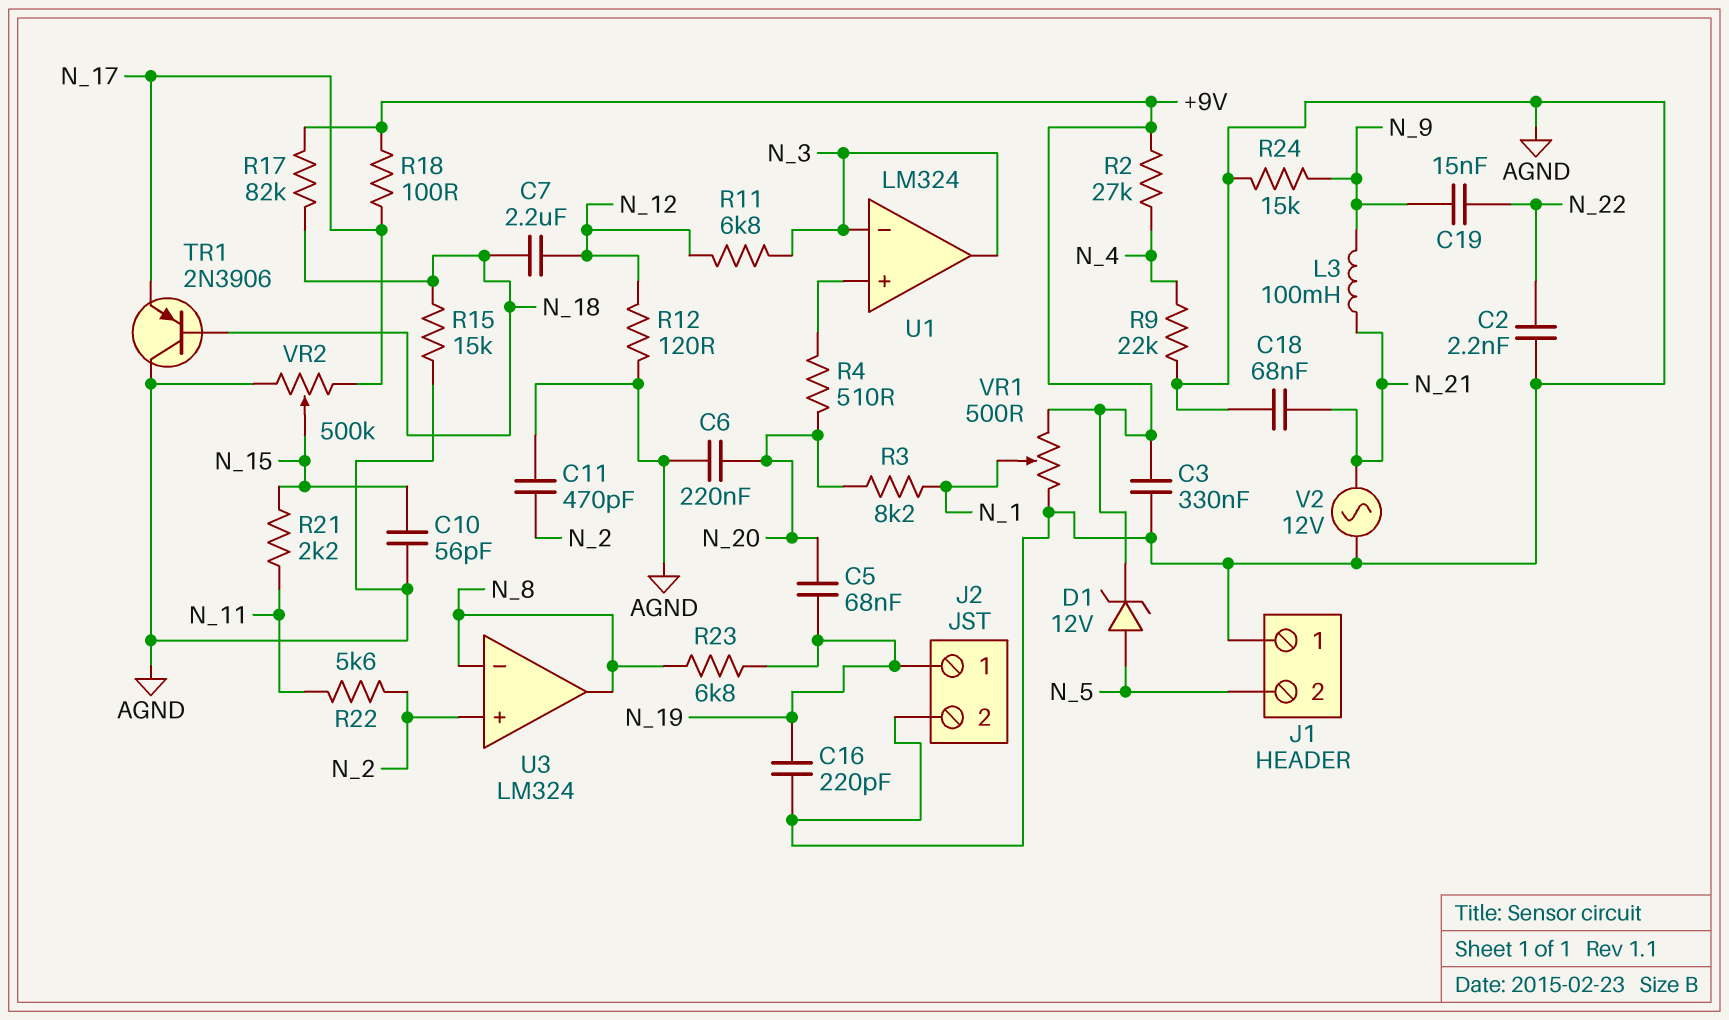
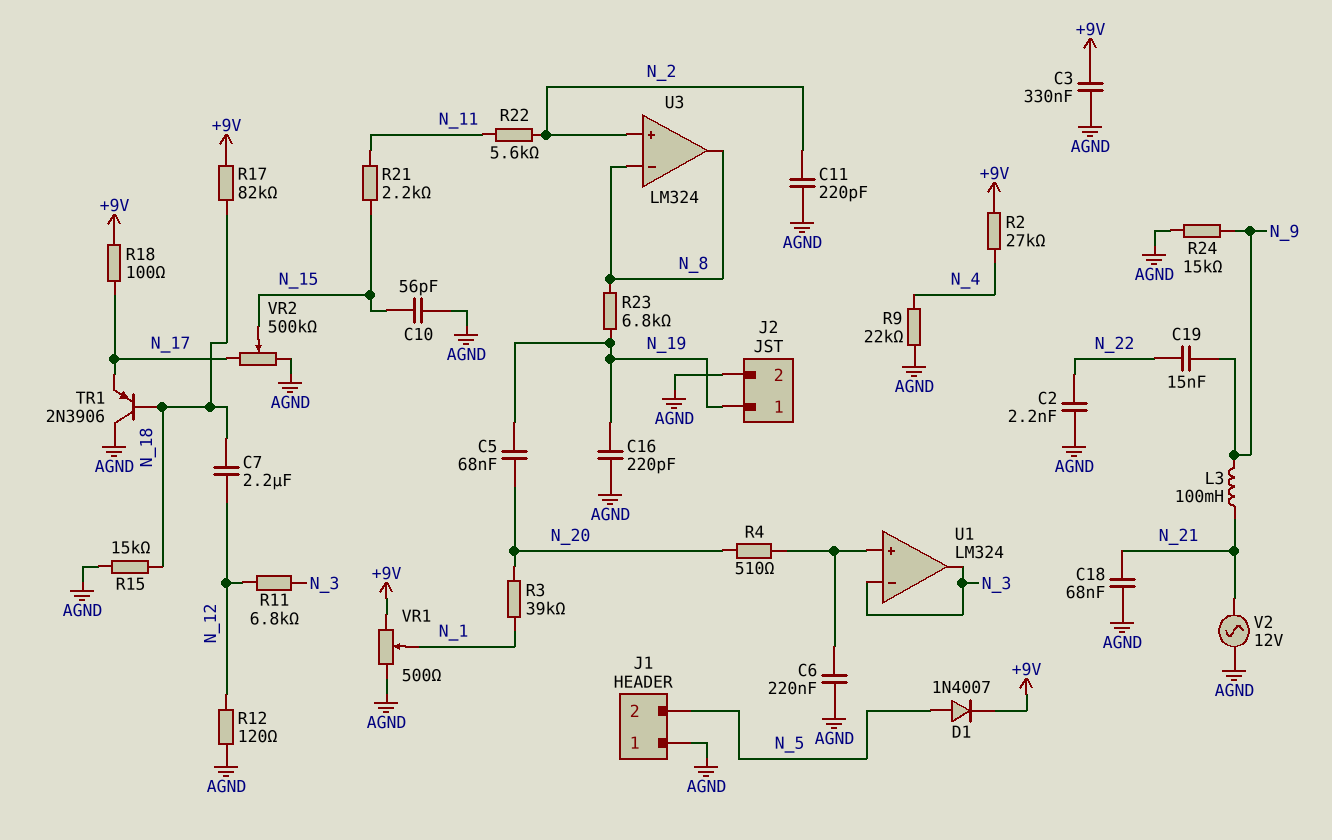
C6: 220nF (AGND, N_20) -> 220nF (AGND, U1/in+)
C11: 470pF (AGND, N_2) -> 220pF (AGND, N_2)
D1: zener 12V (A N_5, K +9V) -> diode 1N4007 (A N_5, K +9V)
R3: 8.2k (N_1, N_20) -> 39k (N_1, N_20)

